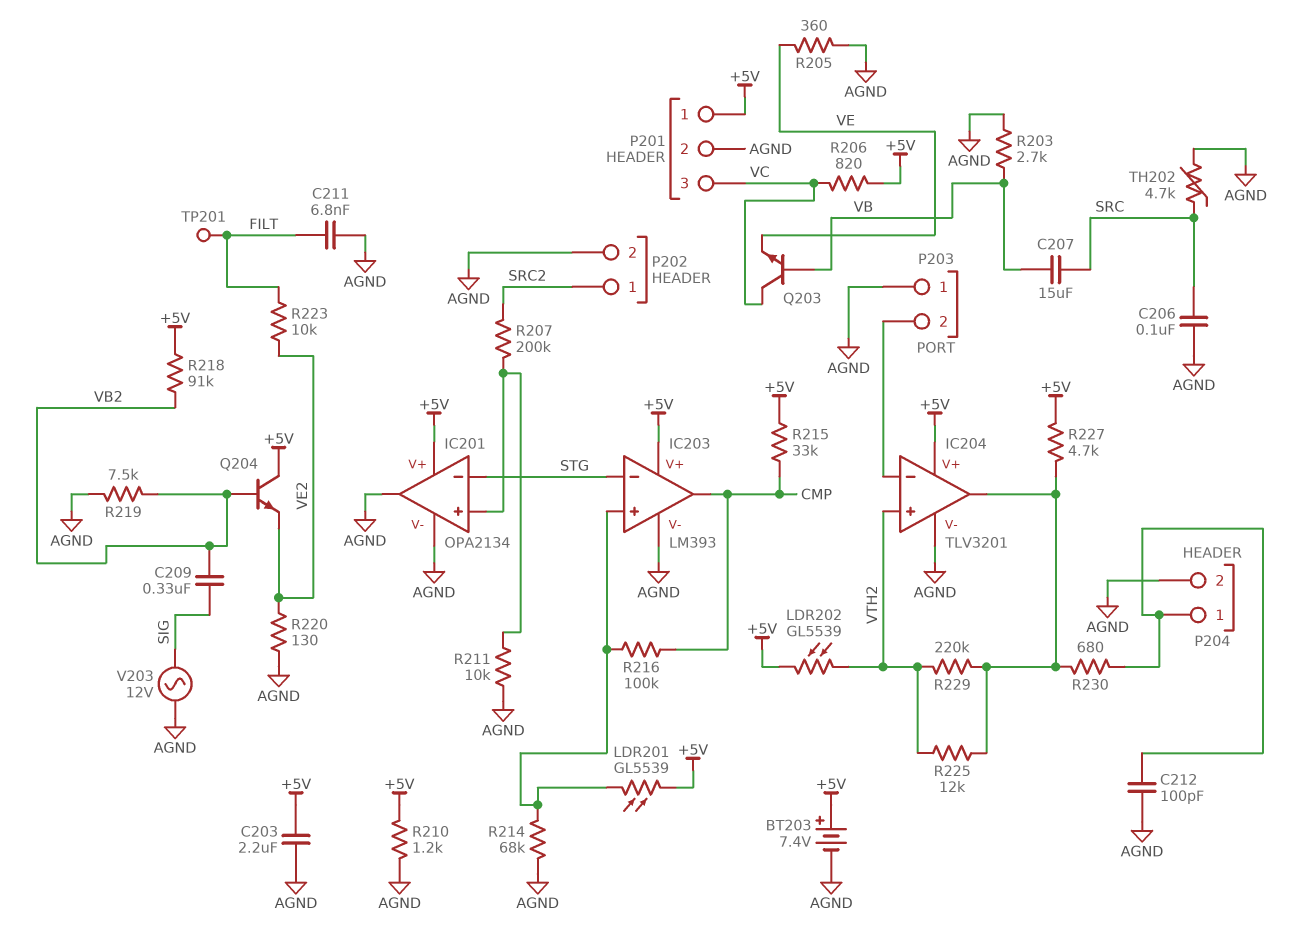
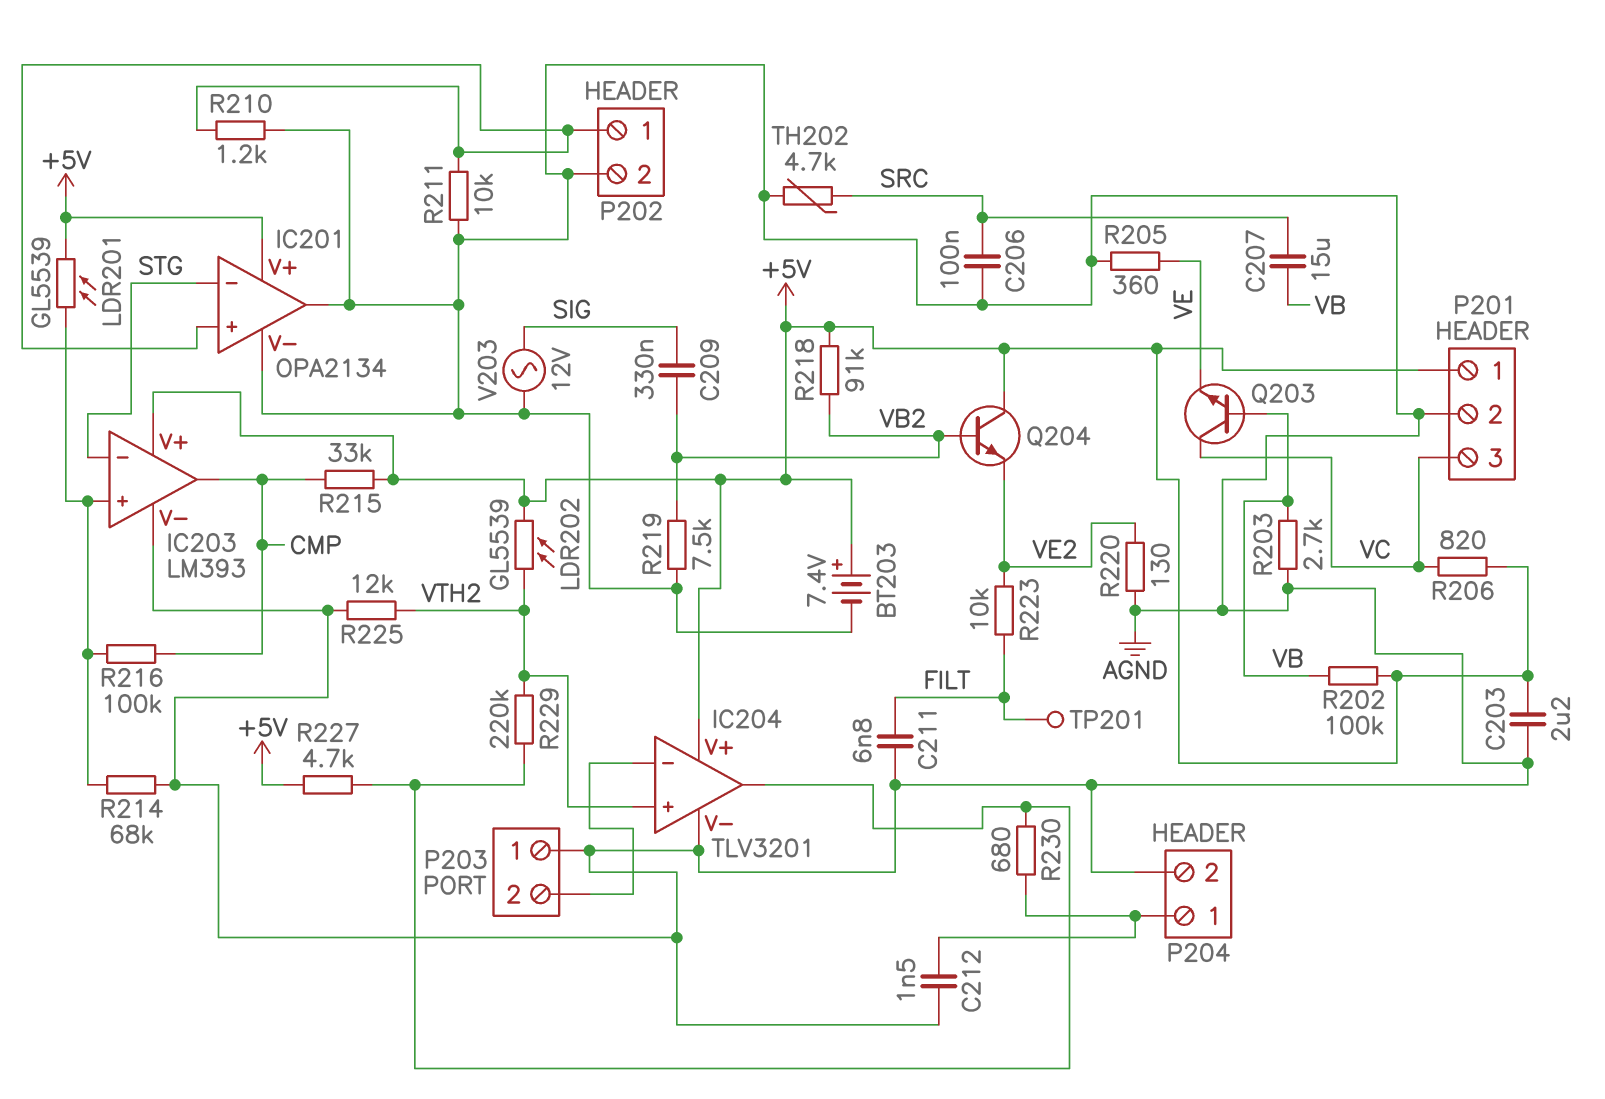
C212: 100pF (AGND, P204/1) -> 1.5nF (AGND, P204/1)
P202 pin 1: SRC2 -> IC201/in+
R202: none -> 100k (+5V, VB)
R207: 200k (IC201/in+, SRC2) -> none
R210: 1.2k (+5V, AGND) -> 1.2k (AGND, IC201/in+)
R225: 12k (IC204/out, VTH2) -> 12k (AGND, VTH2)

